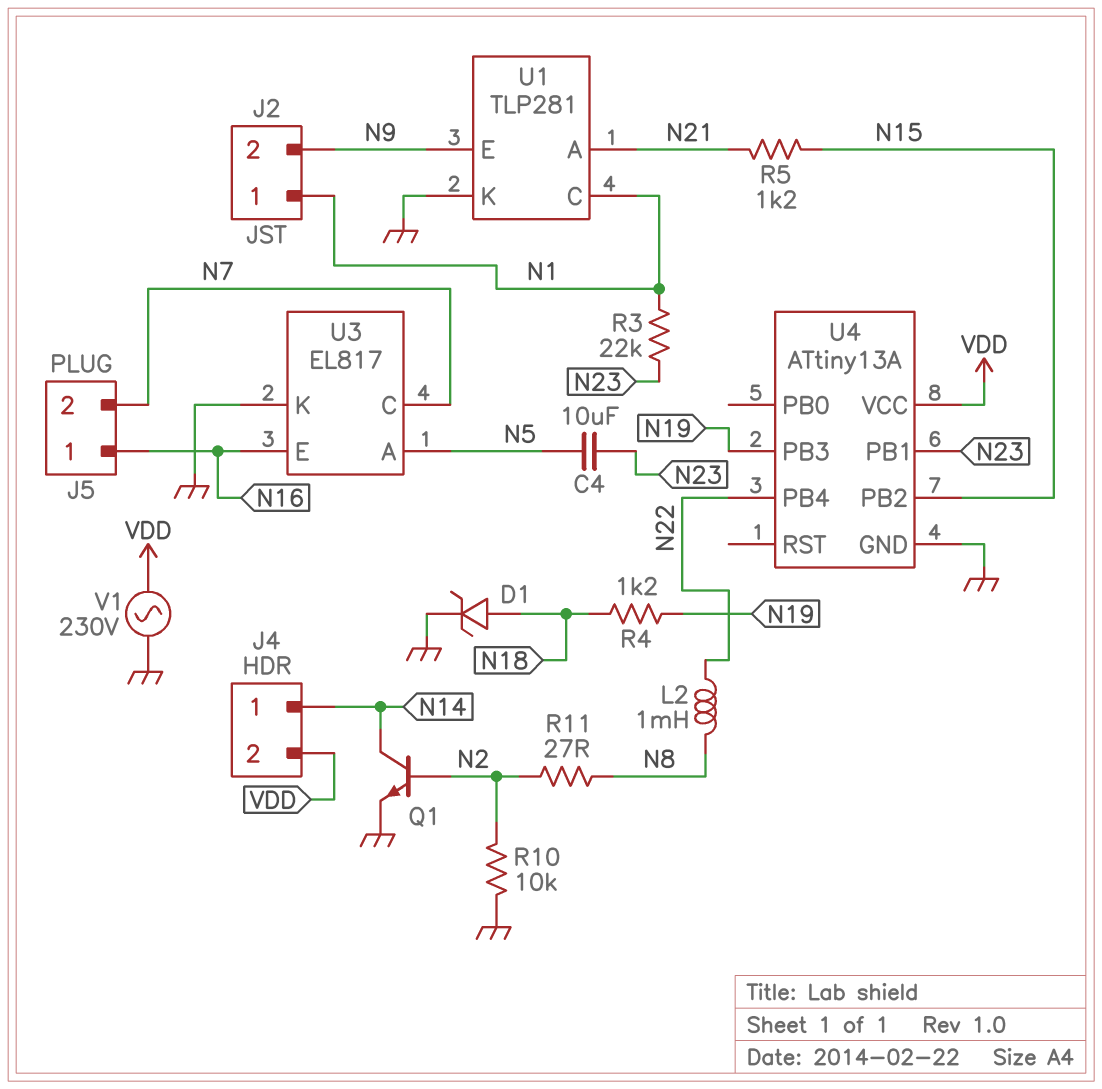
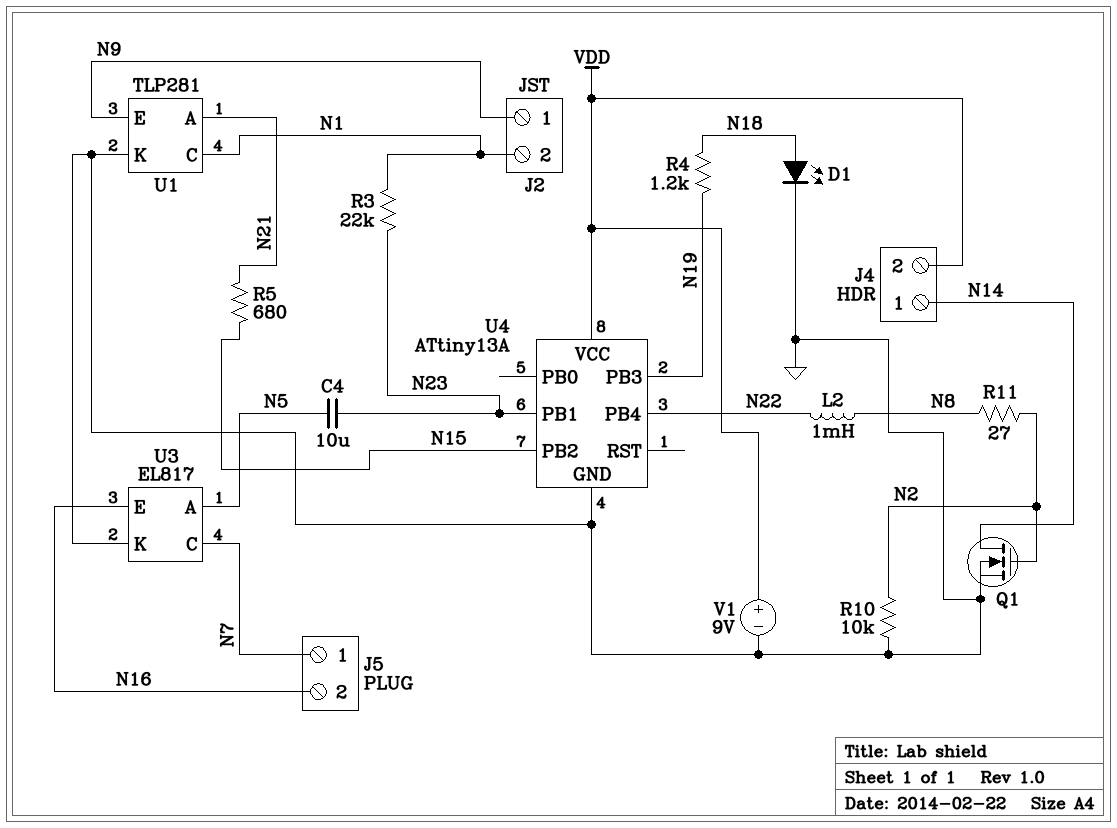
D1: zener (A N18, K GND) -> LED (A N18, K GND)
J2 pin 1: N1 -> N9
J2 pin 2: N9 -> N1
J5 pin 1: N16 -> N7
J5 pin 2: N7 -> N16
Q1: NPN (B N2, C N14, E GND) -> NMOS (G N2, D N14, S GND)
R5: 1.2k (N15, N21) -> 680 (N15, N21)
V1: AC 230V (GND, VDD) -> 9V (plus VDD, minus GND)

